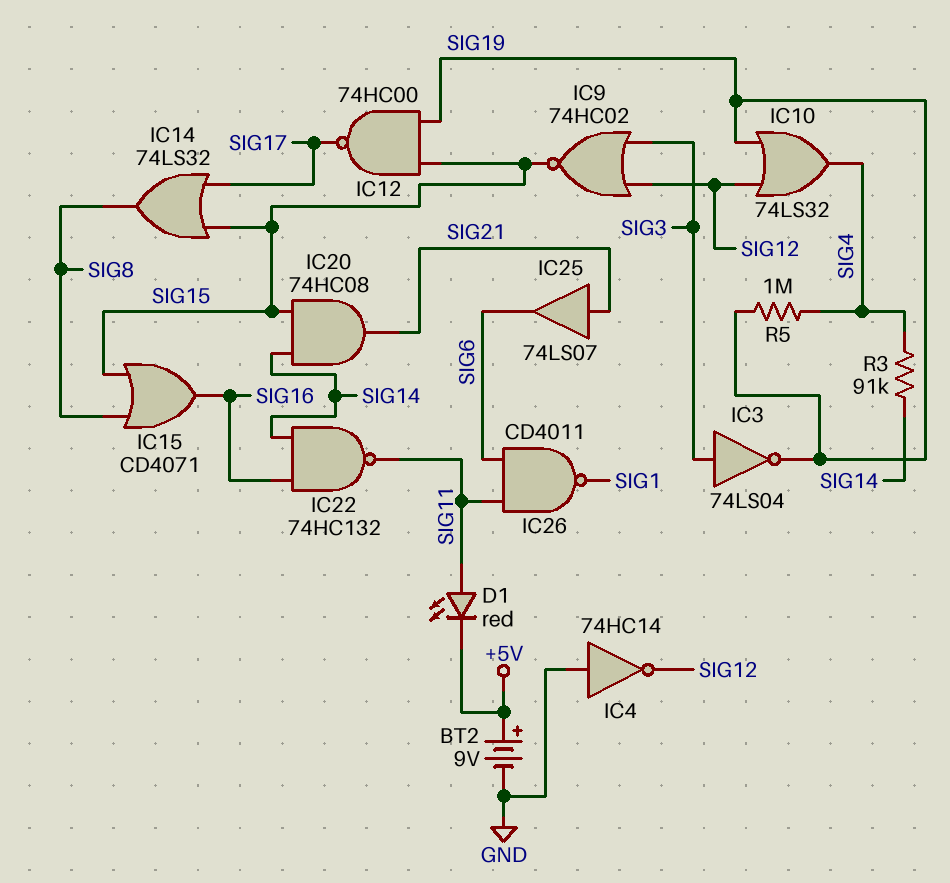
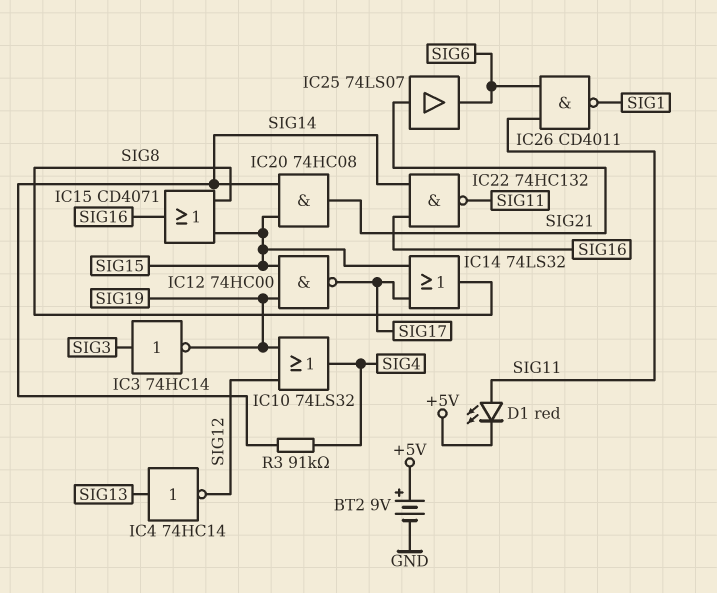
IC3: NOT 74LS04 (in SIG3, out SIG19) -> NOT 74HC14 (in SIG3, out SIG19)
IC4: NOT 74HC14 (in GND, out SIG12) -> NOT 74HC14 (in SIG13, out SIG12)
IC9: NOR 74HC02 (in SIG3, in SIG12, out SIG15) -> none
R5: 1M (SIG4, SIG19) -> none

